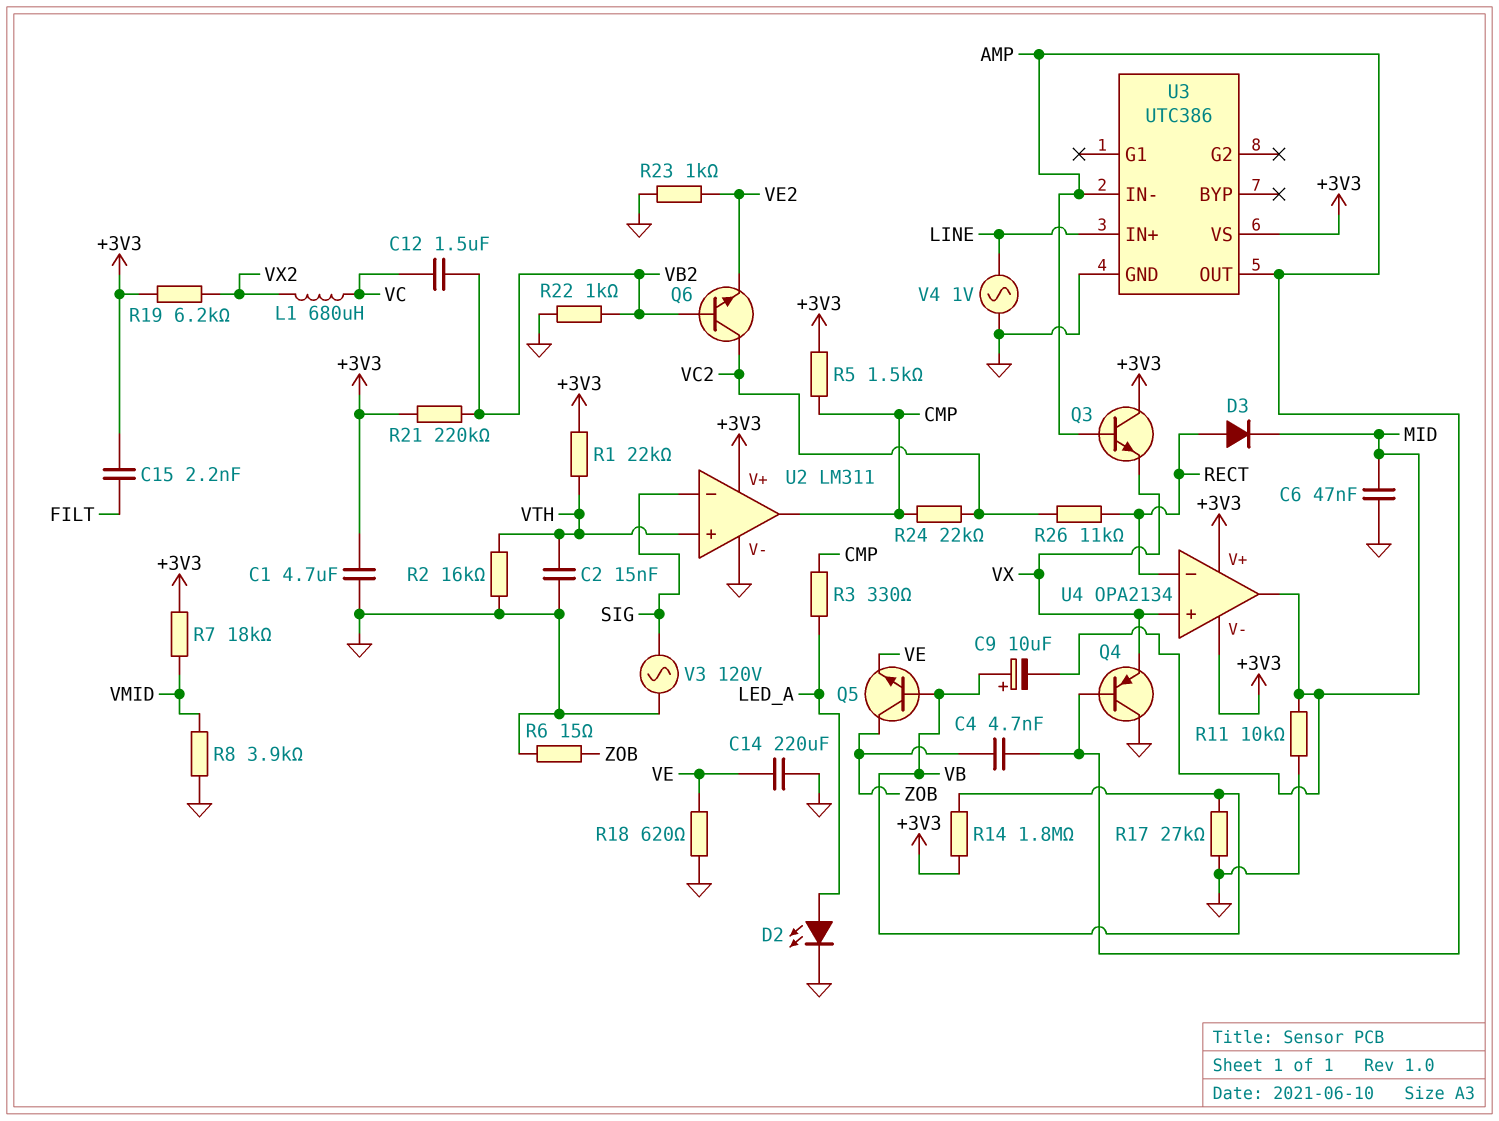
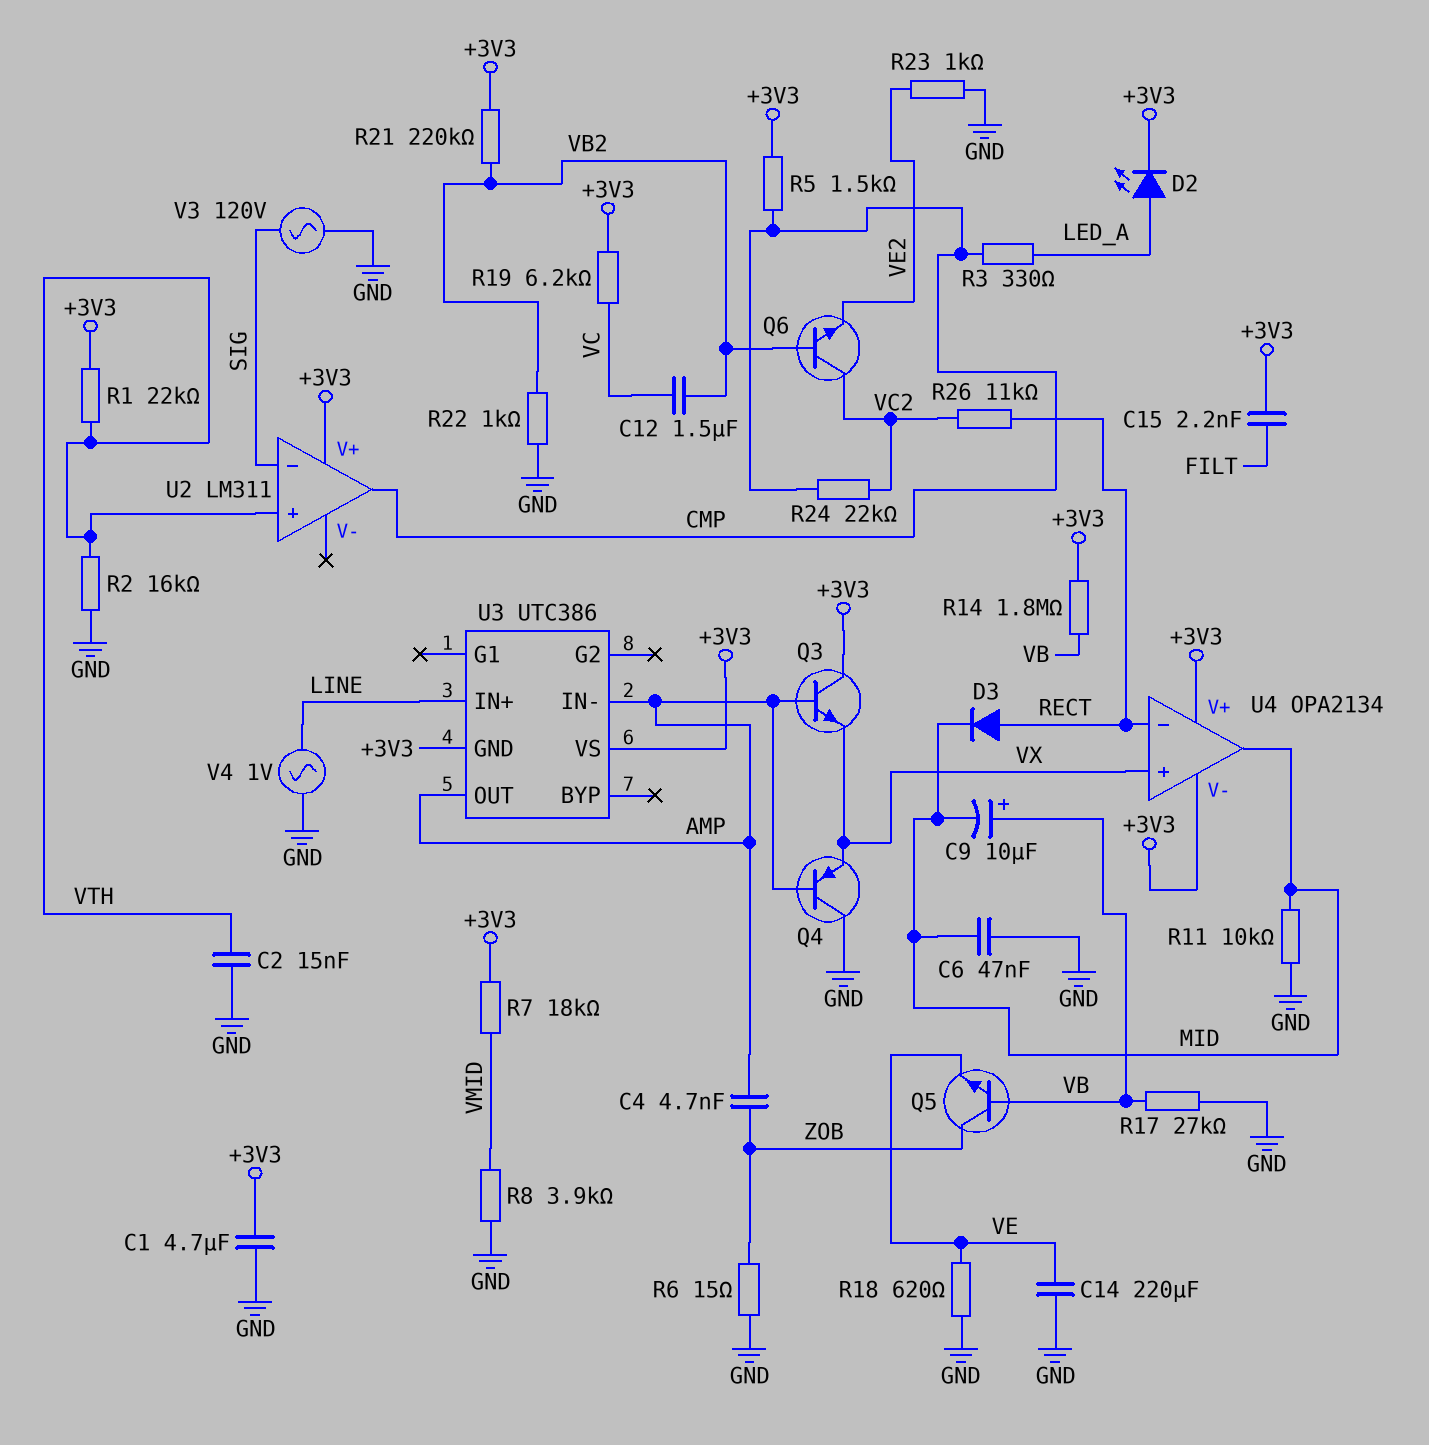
D2: LED (A LED_A, K GND) -> LED (A LED_A, K +3V3)
L1: 680uH (VC, VX2) -> none
R19: 6.2k (+3V3, VX2) -> 6.2k (+3V3, VC)
U2 pin V-: GND -> none
U3 pin GND: GND -> +3V3

